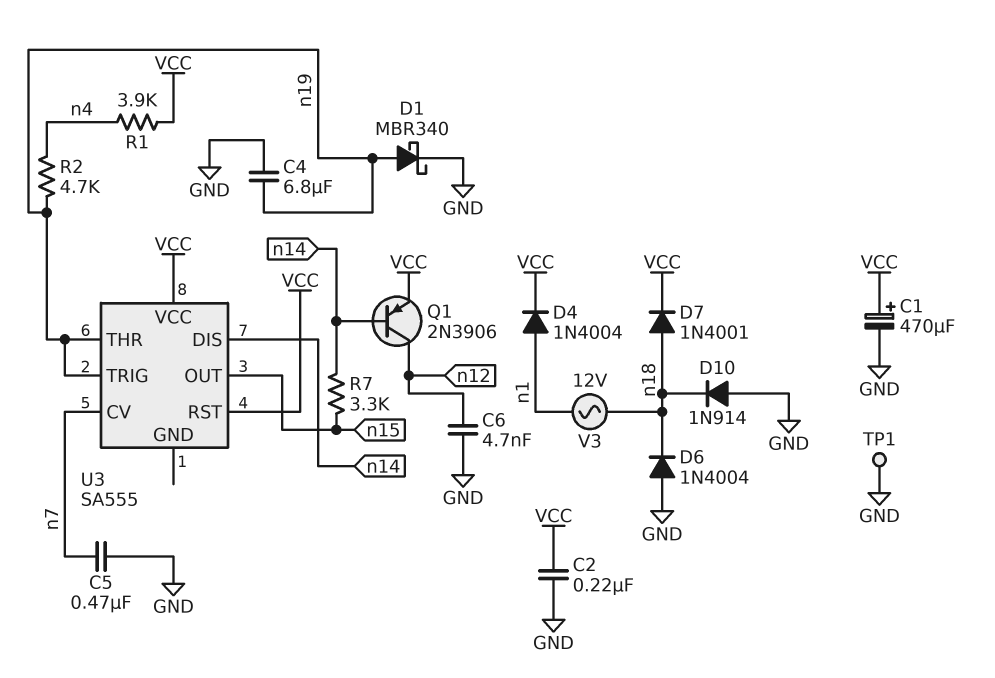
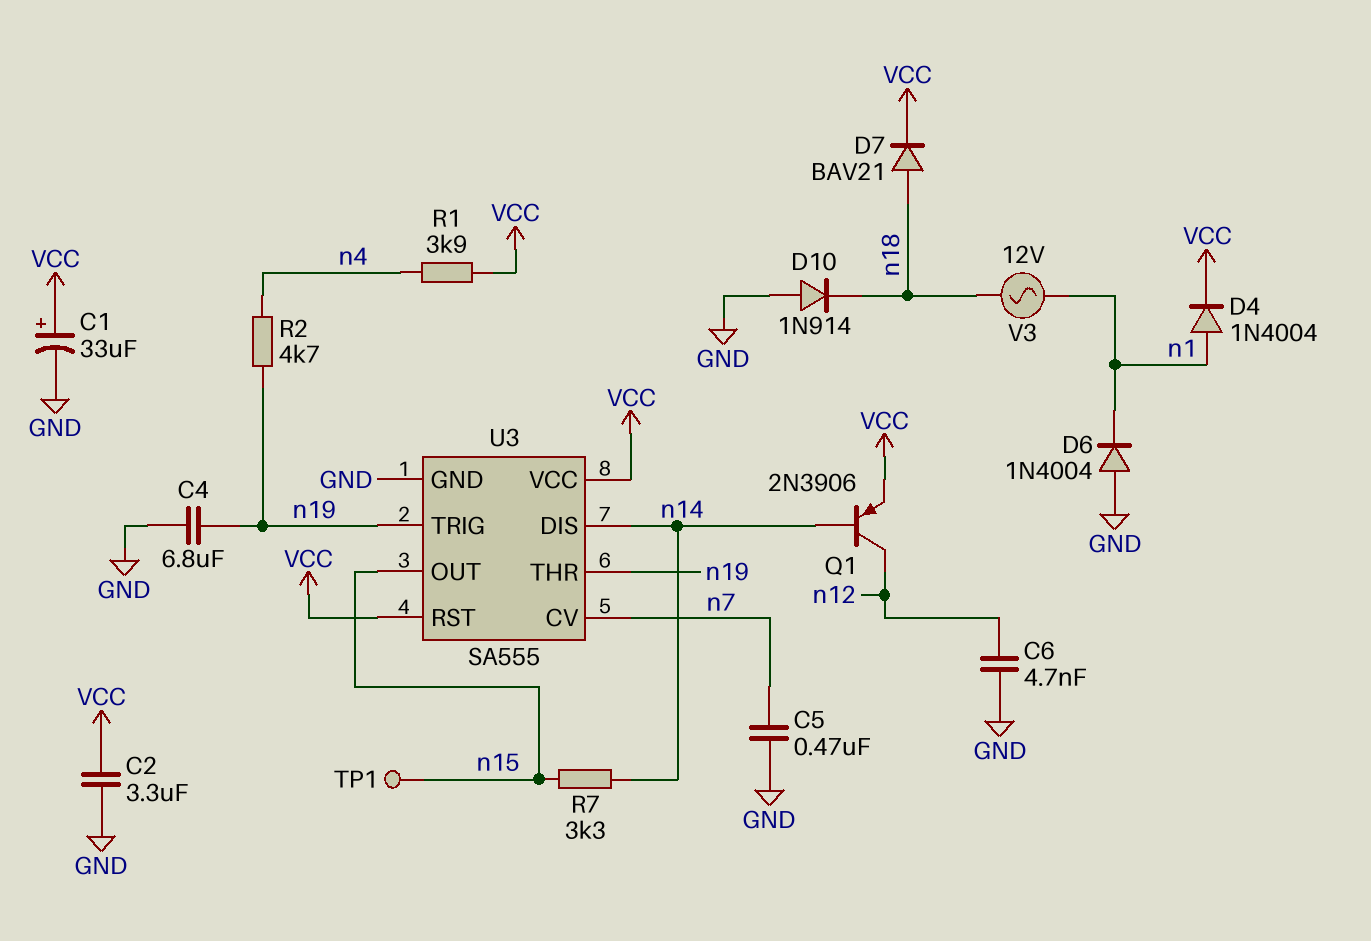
C1: 470uF (plus VCC, minus GND) -> 33uF (plus VCC, minus GND)
C2: 220nF (GND, VCC) -> 3.3uF (GND, VCC)
D1: schottky MBR340 (A n19, K GND) -> none
D6: diode 1N4004 (A GND, K n18) -> diode 1N4004 (A GND, K n1)
D7: diode 1N4001 (A n18, K VCC) -> diode BAV21 (A n18, K VCC)
TP1: test point (GND) -> test point (n15)
U3 pin GND: none -> GND

